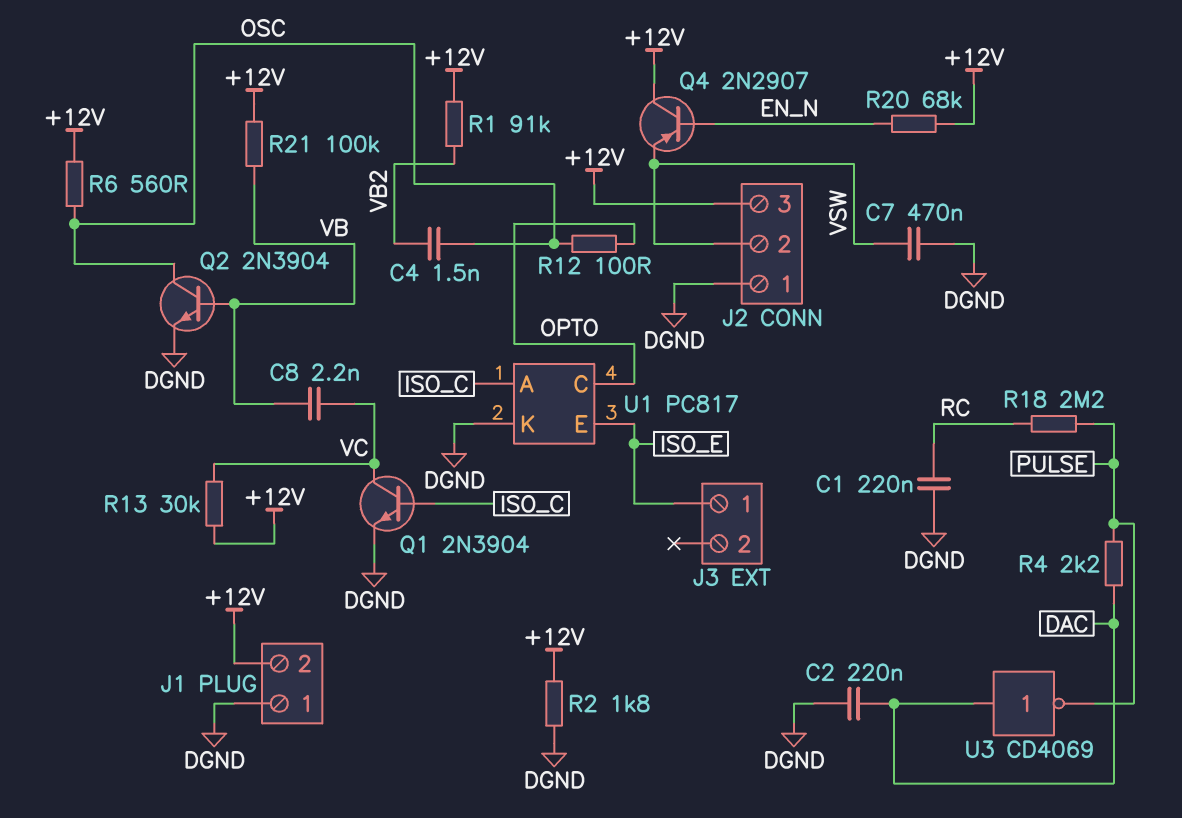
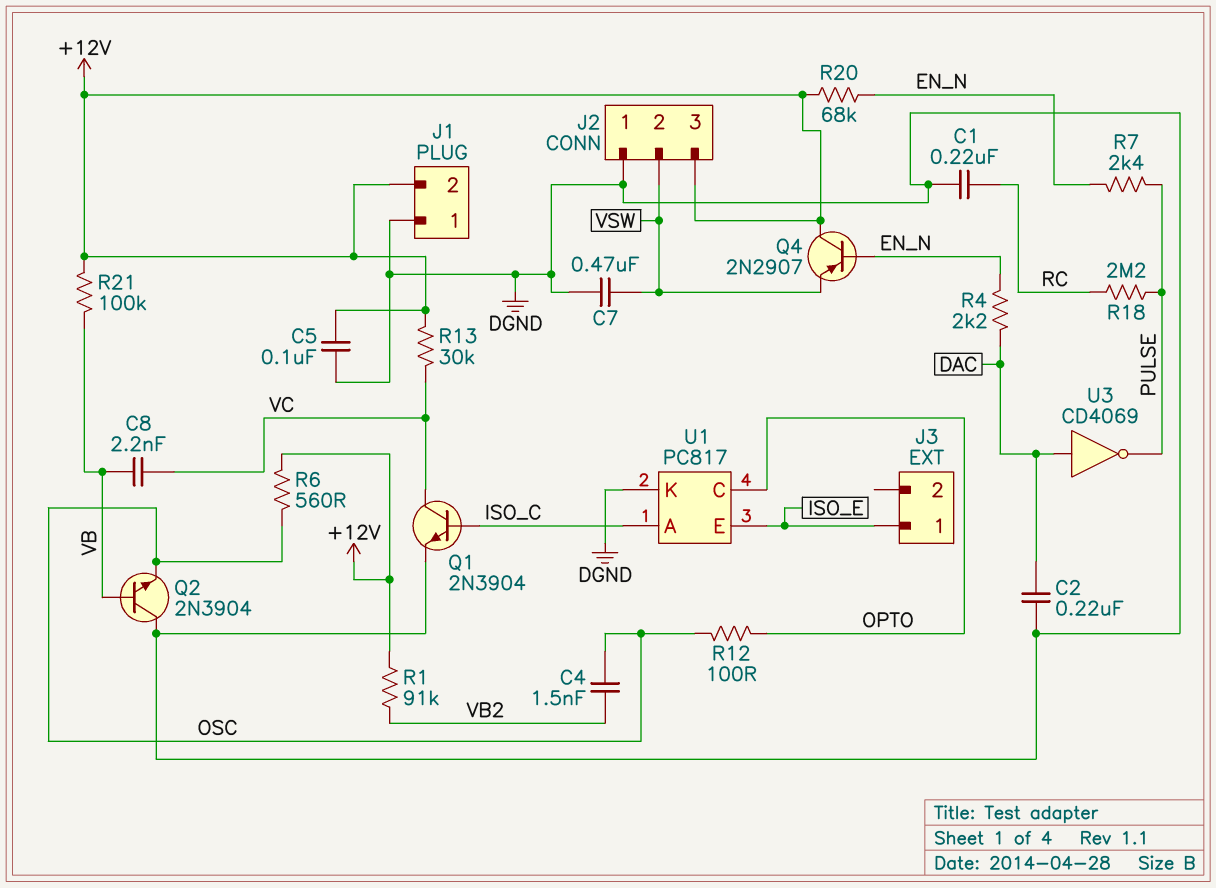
C5: none -> 100nF (+12V, DGND)
Q2: NPN 2N3904 (B VB, C OSC, E DGND) -> NPN 2N3904 (B VB, C DGND, E OSC)
R2: 1.8k (+12V, DGND) -> none
R4: 2.2k (DAC, PULSE) -> 2.2k (DAC, EN_N)
R7: none -> 2.4k (EN_N, PULSE)

